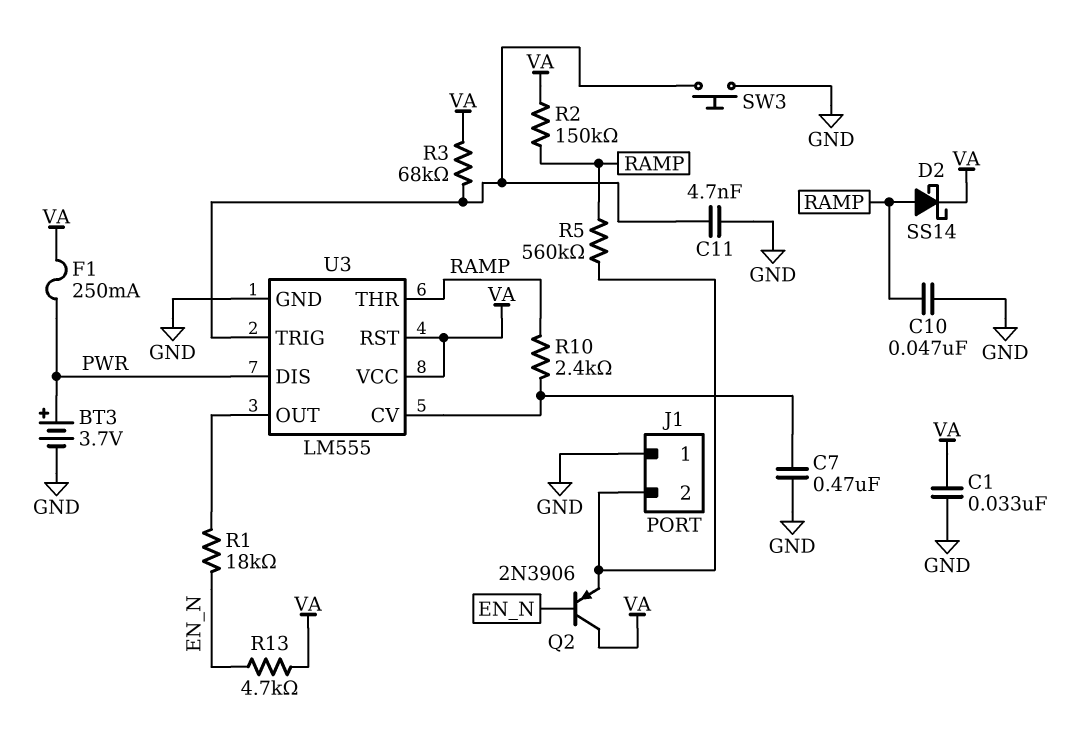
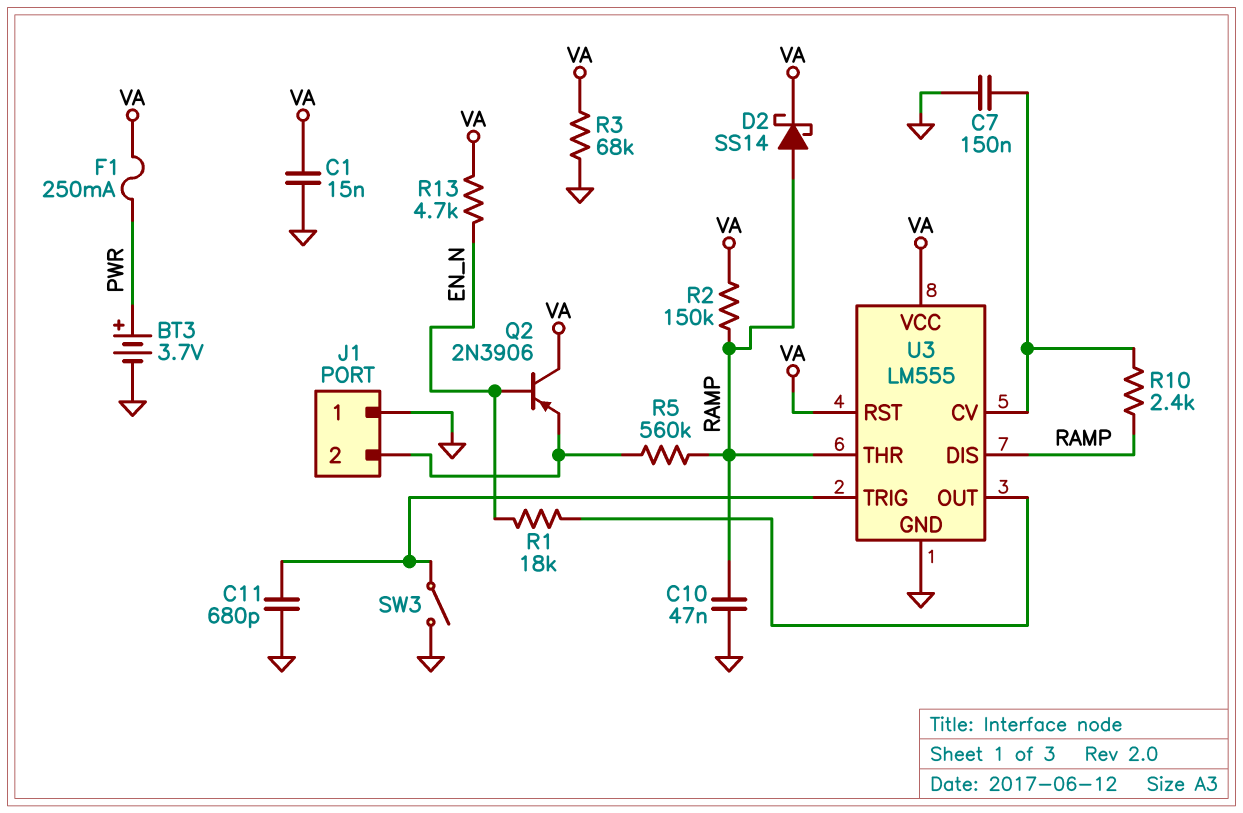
C1: 33nF (GND, VA) -> 15nF (GND, VA)
C7: 470nF (GND, U3/CV) -> 150nF (GND, U3/CV)
C11: 4.7nF (GND, U3/TRIG) -> 680pF (GND, U3/TRIG)
R3: 68k (U3/TRIG, VA) -> 68k (GND, VA)
SW3: button (GND, U3/TRIG) -> switch (GND, U3/TRIG)
U3 pin DIS: PWR -> RAMP

